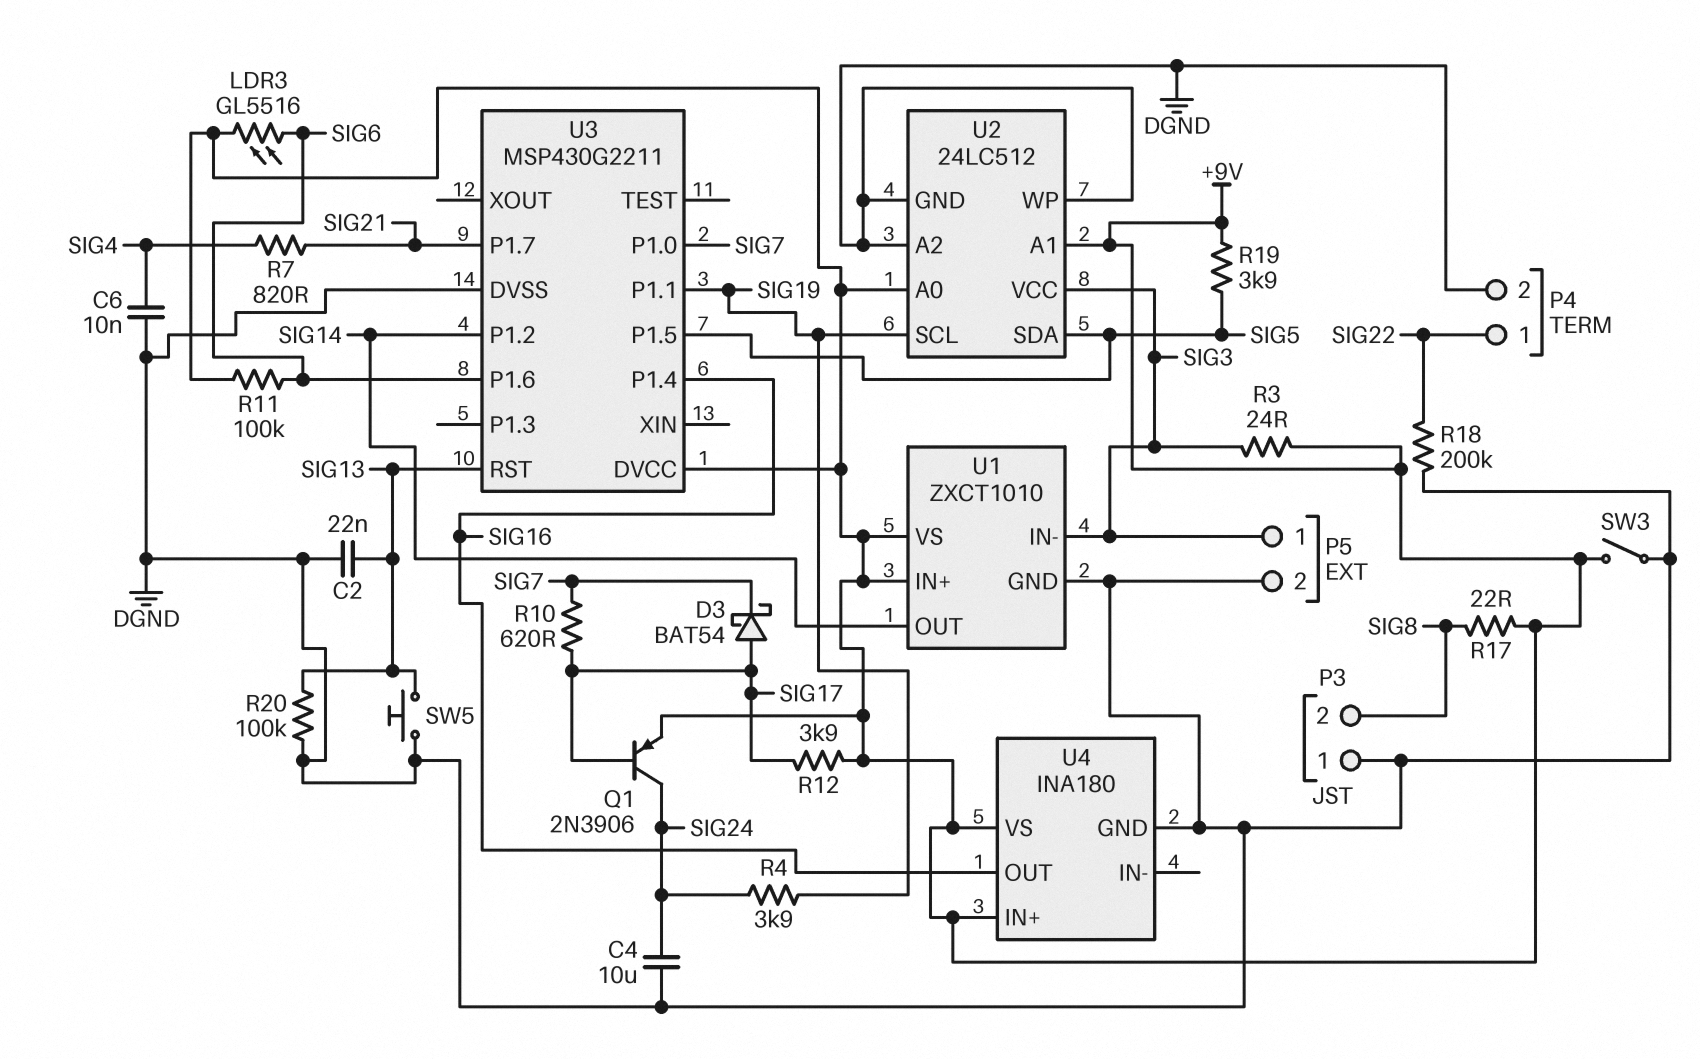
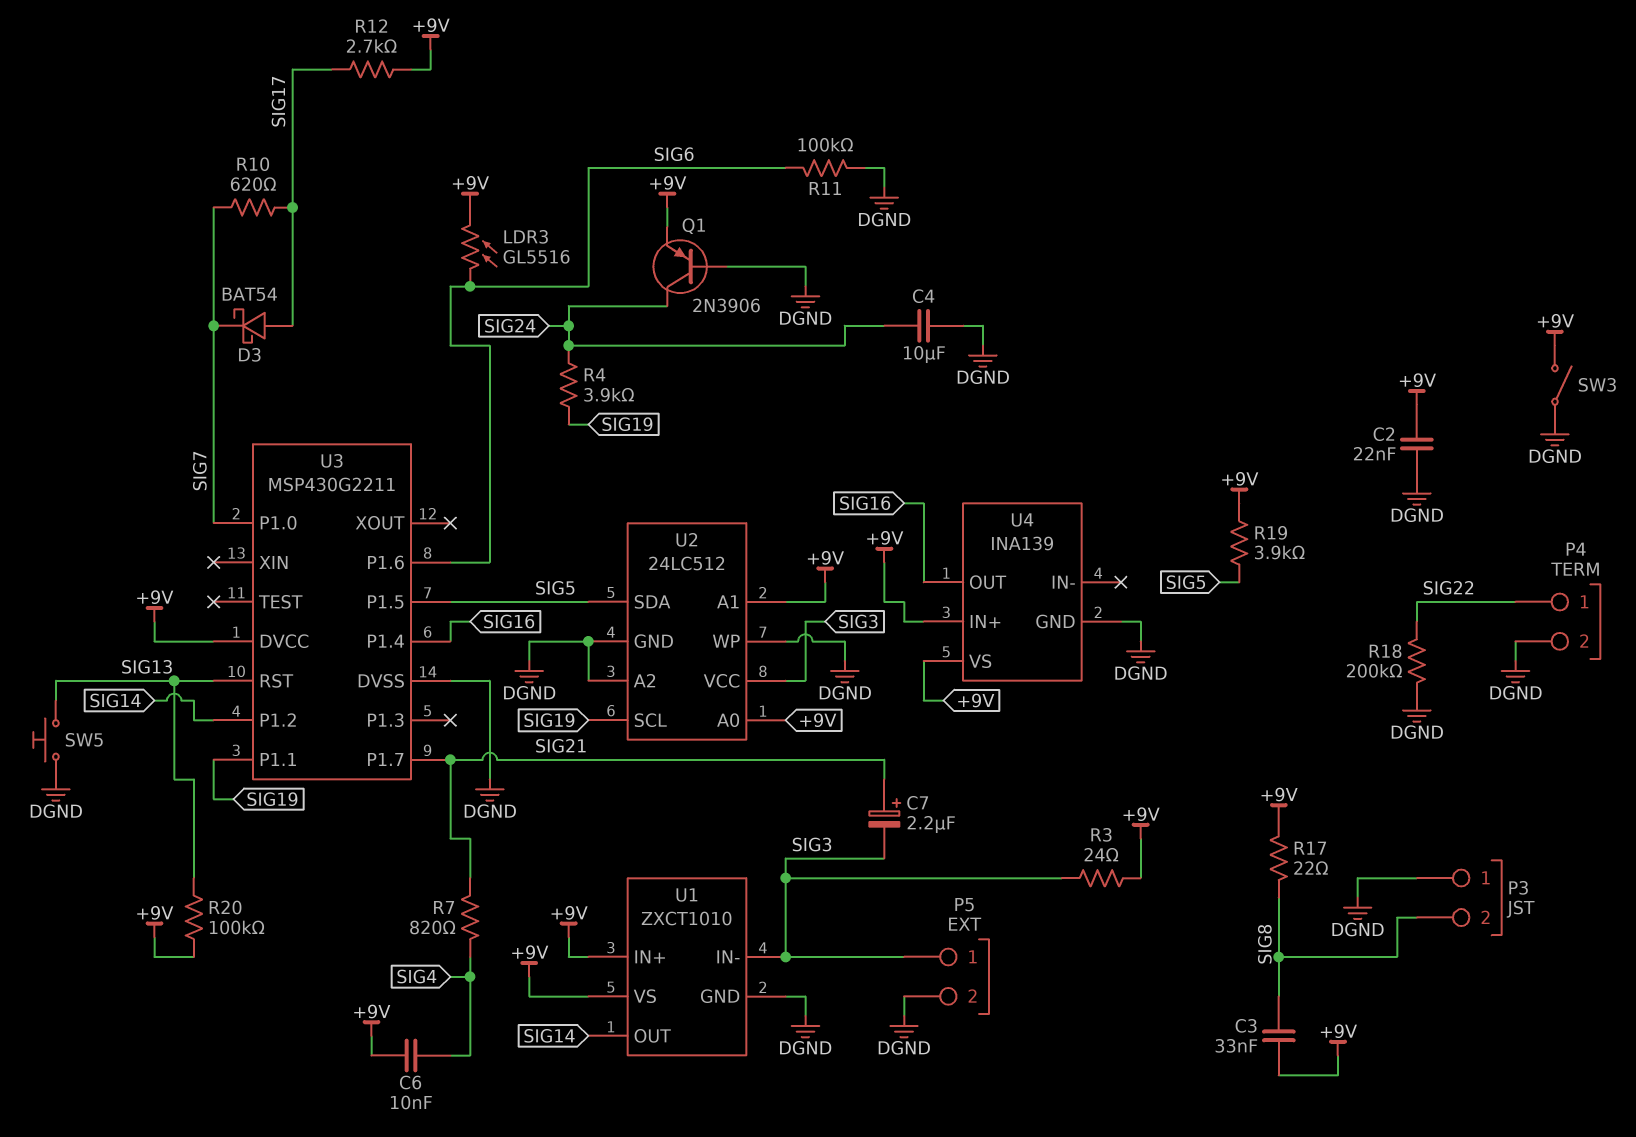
C2: 22nF (DGND, SIG13) -> 22nF (+9V, DGND)
C3: none -> 33nF (+9V, SIG8)
C6: 10nF (DGND, SIG4) -> 10nF (+9V, SIG4)
C7: none -> 2.2uF (plus SIG21, minus SIG3)
Q1: PNP 2N3906 (B SIG17, C SIG24, E +9V) -> PNP 2N3906 (B DGND, C SIG24, E +9V)
R11: 100k (+9V, SIG6) -> 100k (DGND, SIG6)
R12: 3.9k (+9V, SIG17) -> 2.7k (+9V, SIG17)
R20: 100k (DGND, SIG13) -> 100k (+9V, SIG13)
U4: INA180 -> INA139

